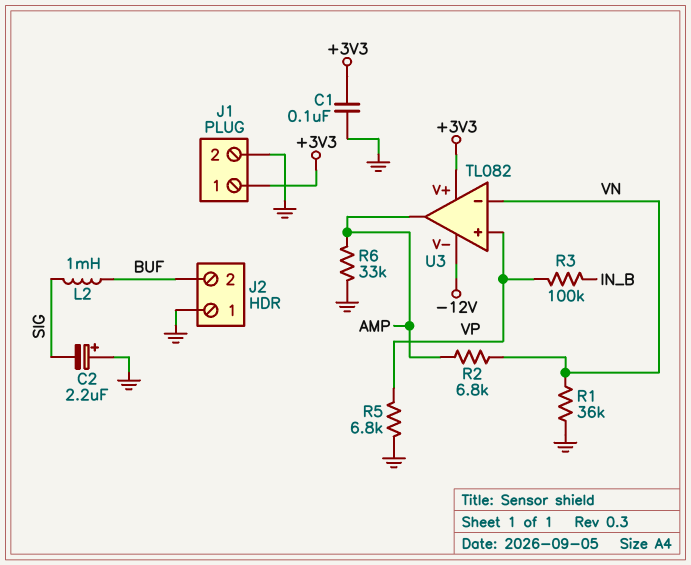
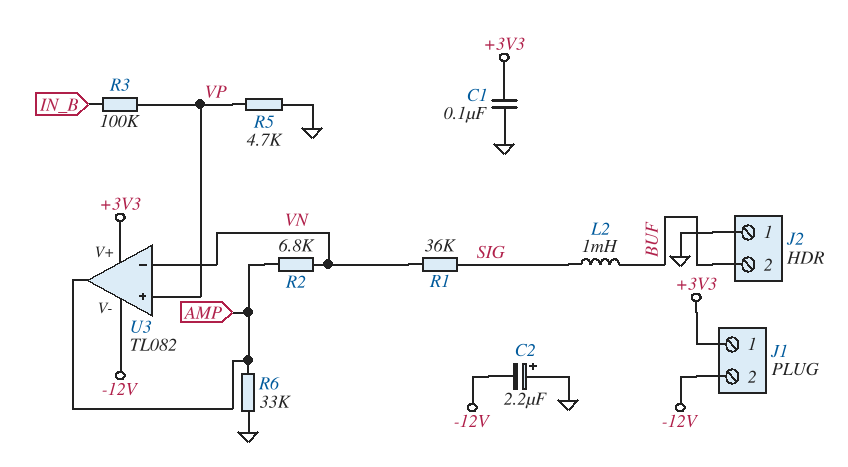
C2: 2.2uF (plus GND, minus SIG) -> 2.2uF (plus GND, minus -12V)
J1 pin 2: GND -> -12V
R1: 36k (GND, VN) -> 36k (SIG, VN)
R5: 6.8k (GND, VP) -> 4.7k (GND, VP)

